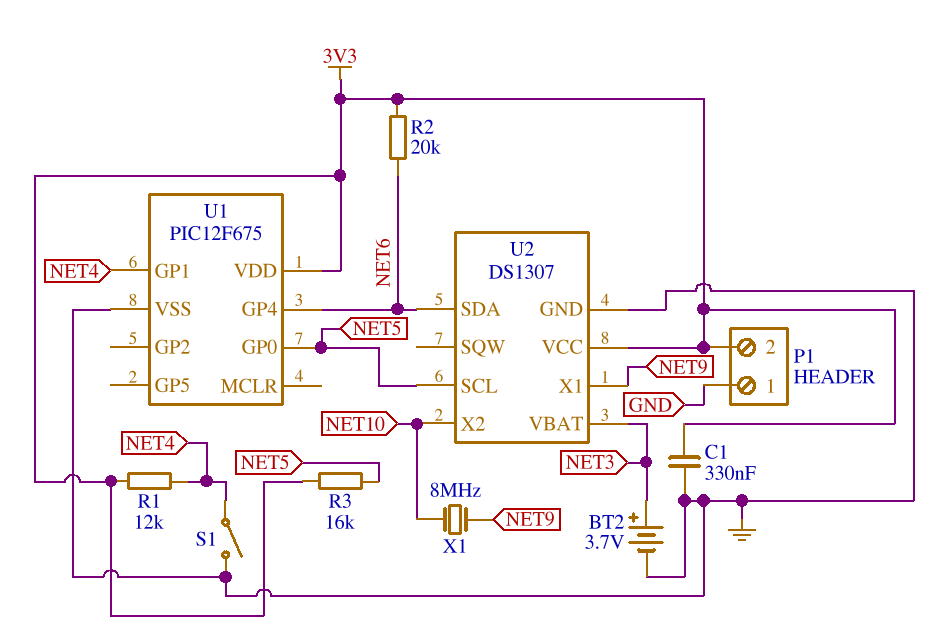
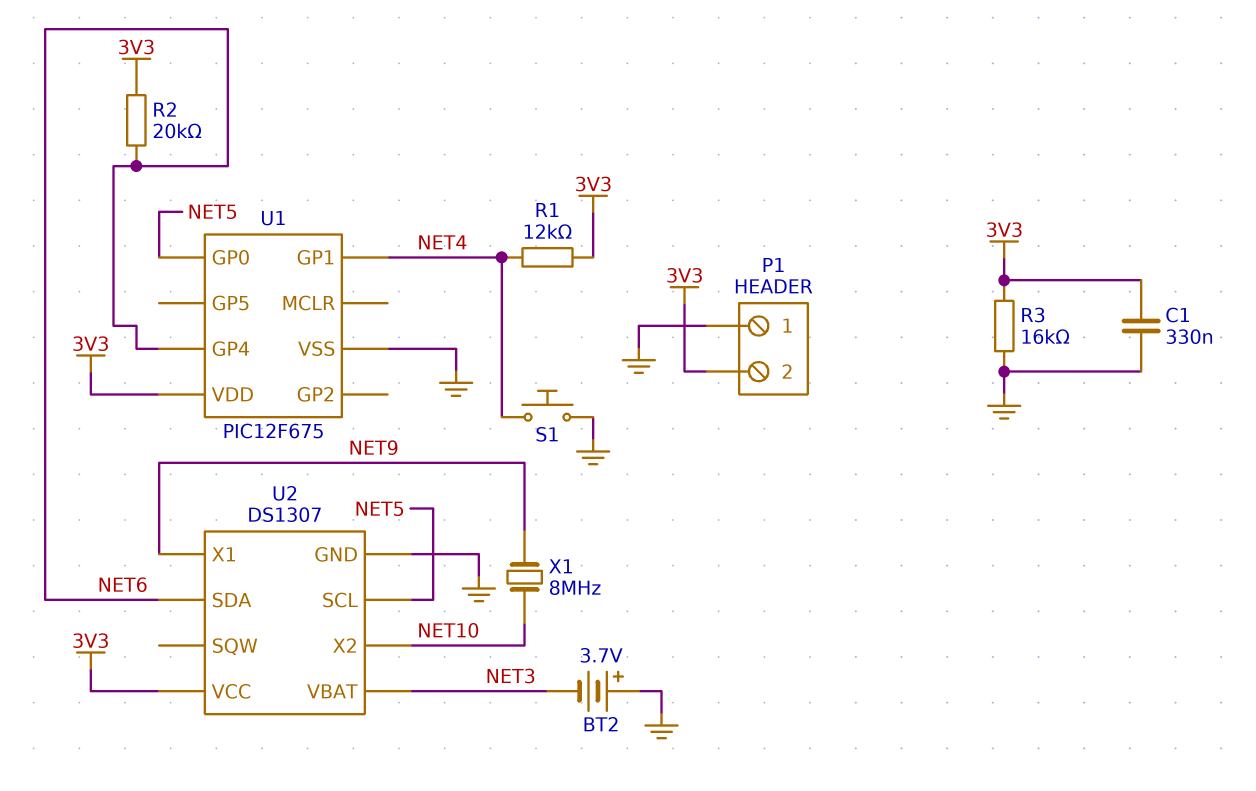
BT2: 3.7V (plus NET3, minus GND) -> 3.7V (plus GND, minus NET3)
R3: 16k (3V3, NET5) -> 16k (3V3, GND)
S1: switch (GND, NET4) -> button (GND, NET4)

